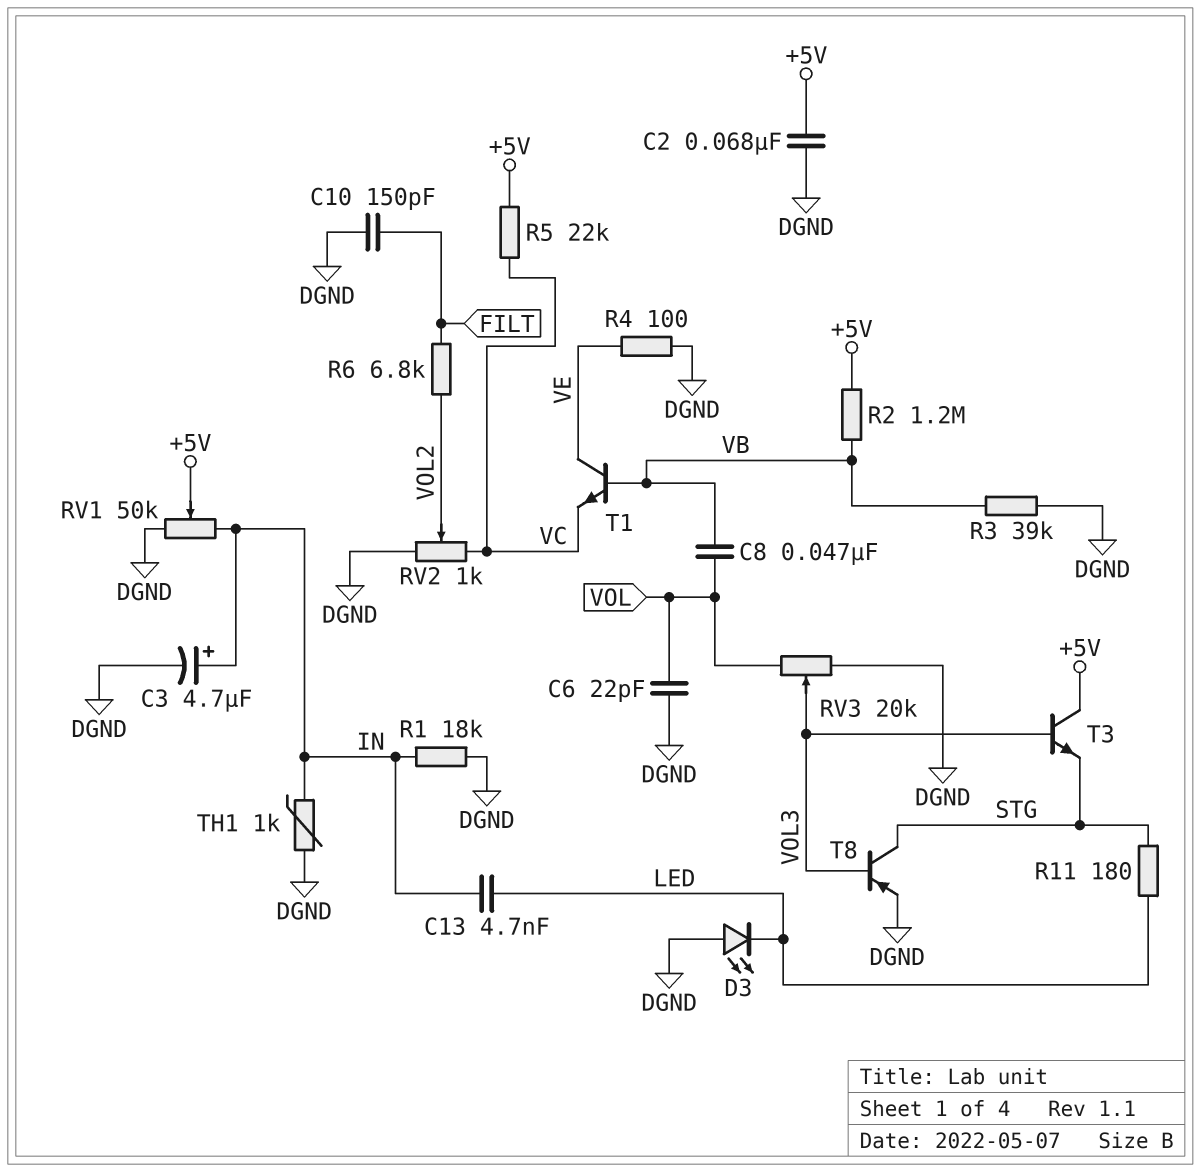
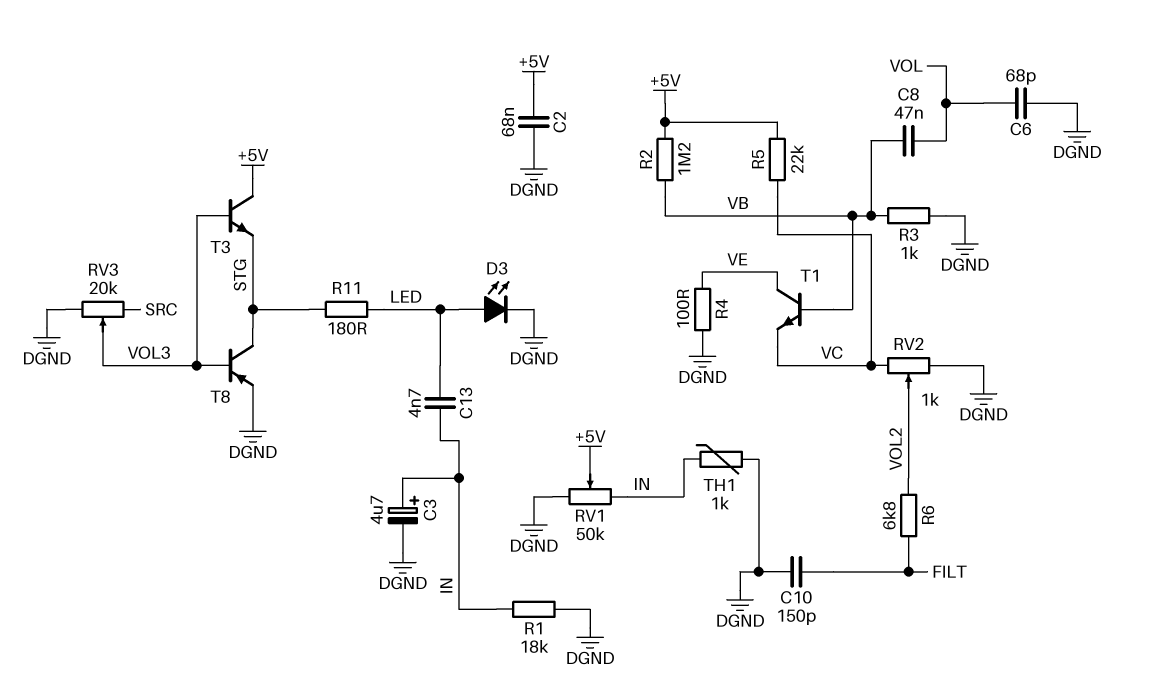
C6: 22pF (DGND, VOL) -> 68pF (DGND, VOL)
D3: LED (A DGND, K LED) -> LED (A LED, K DGND)
R3: 39k (DGND, VB) -> 1k (DGND, VB)
RV3: 20k (DGND, VOL, wiper VOL3) -> 20k (DGND, SRC, wiper VOL3)

